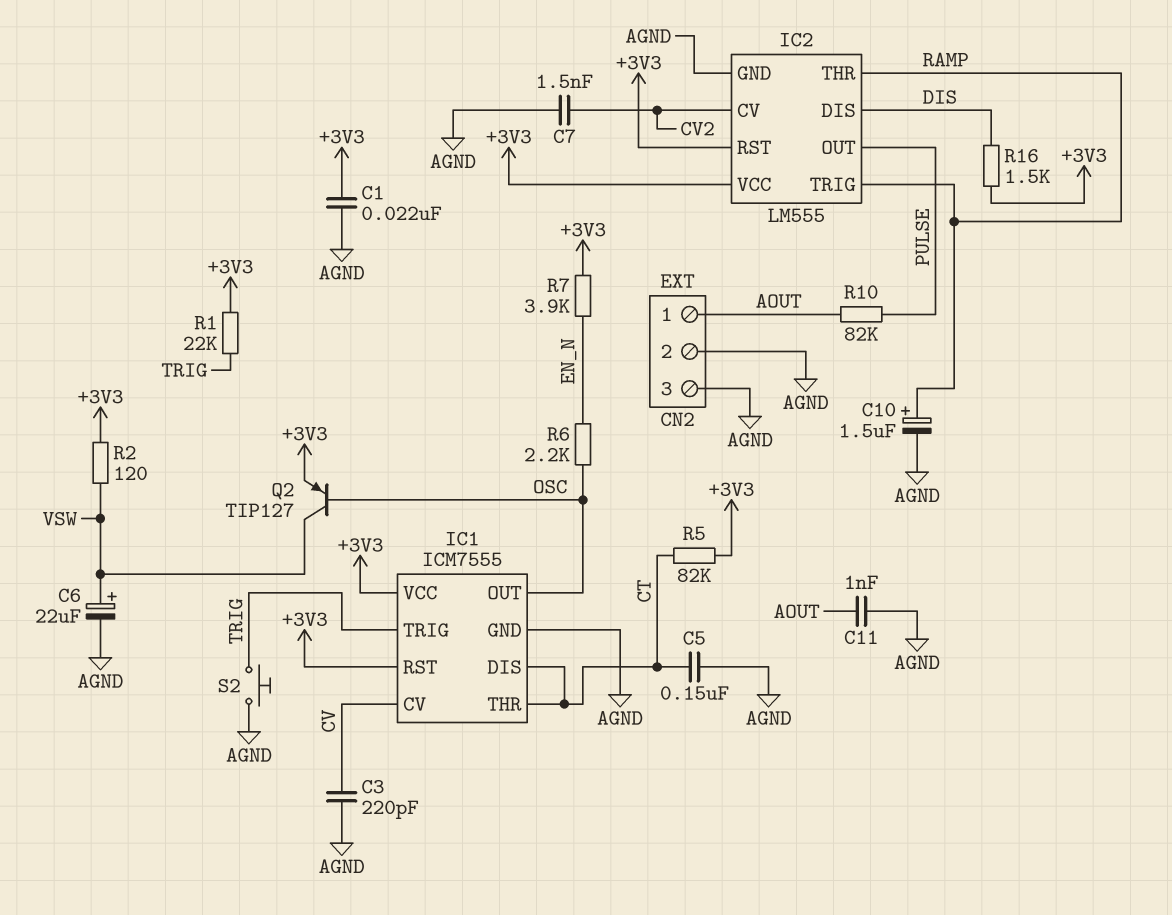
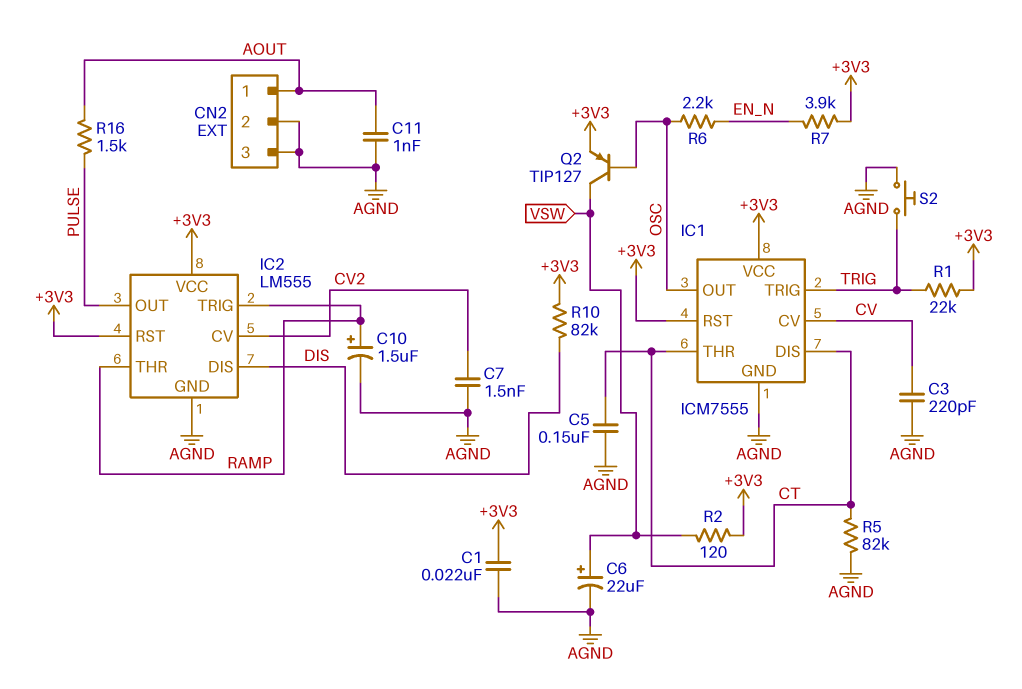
R5: 82k (+3V3, CT) -> 82k (AGND, CT)
R10: 82k (AOUT, PULSE) -> 82k (+3V3, DIS)
R16: 1.5k (+3V3, DIS) -> 1.5k (AOUT, PULSE)

